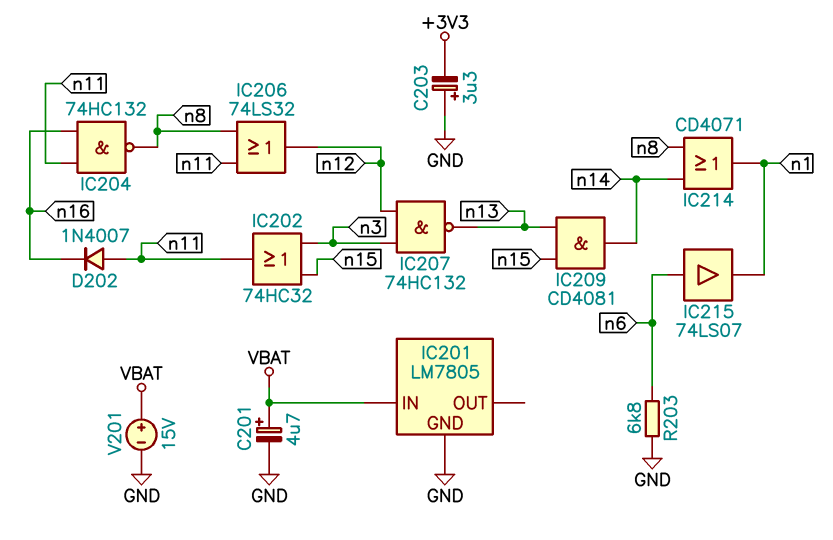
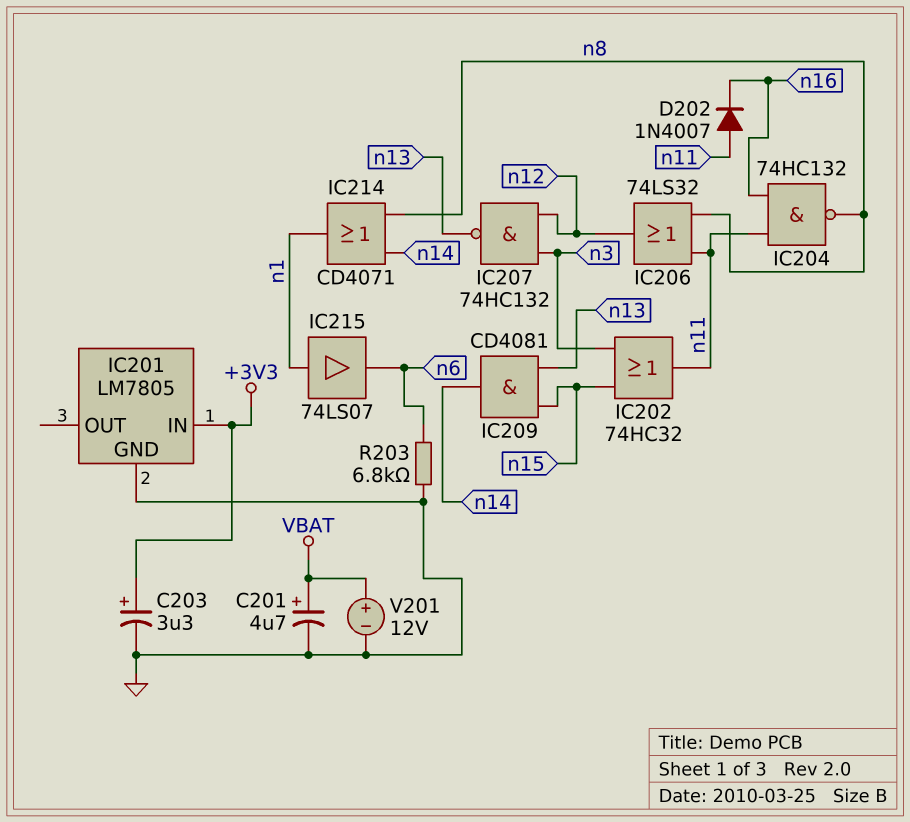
C203: 3.3uF (plus GND, minus +3V3) -> 3.3uF (plus +3V3, minus GND)
IC201 pin IN: VBAT -> +3V3
IC215: buffer 74LS07 (in n6, out n1) -> buffer 74LS07 (in n1, out n6)
V201: 15V (plus VBAT, minus GND) -> 12V (plus VBAT, minus GND)

